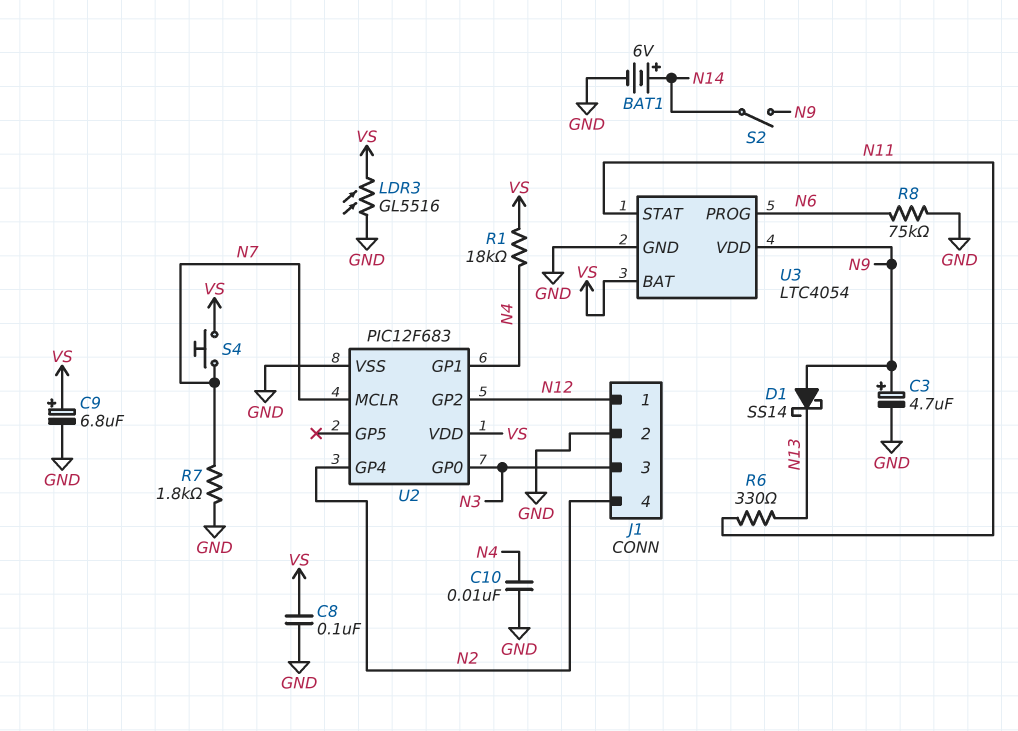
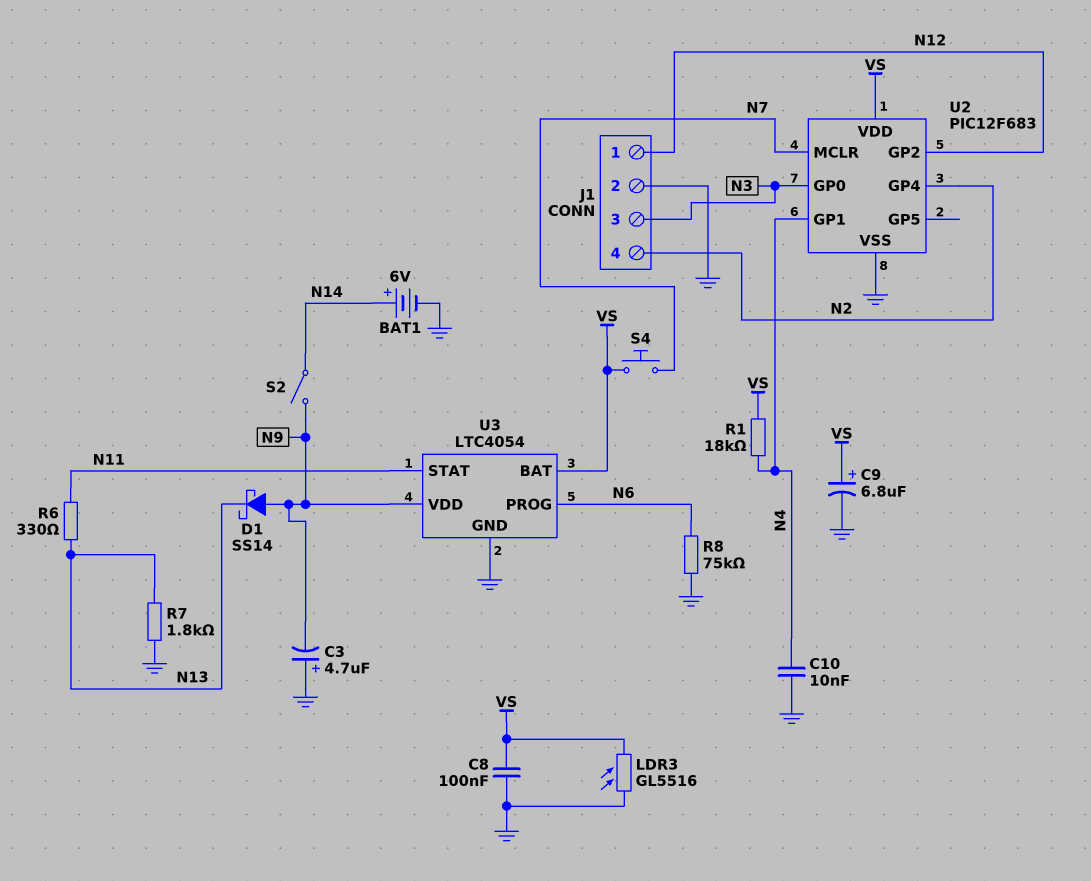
C3: 4.7uF (plus N9, minus GND) -> 4.7uF (plus GND, minus N9)
R7: 1.8k (GND, N7) -> 1.8k (GND, N13)

